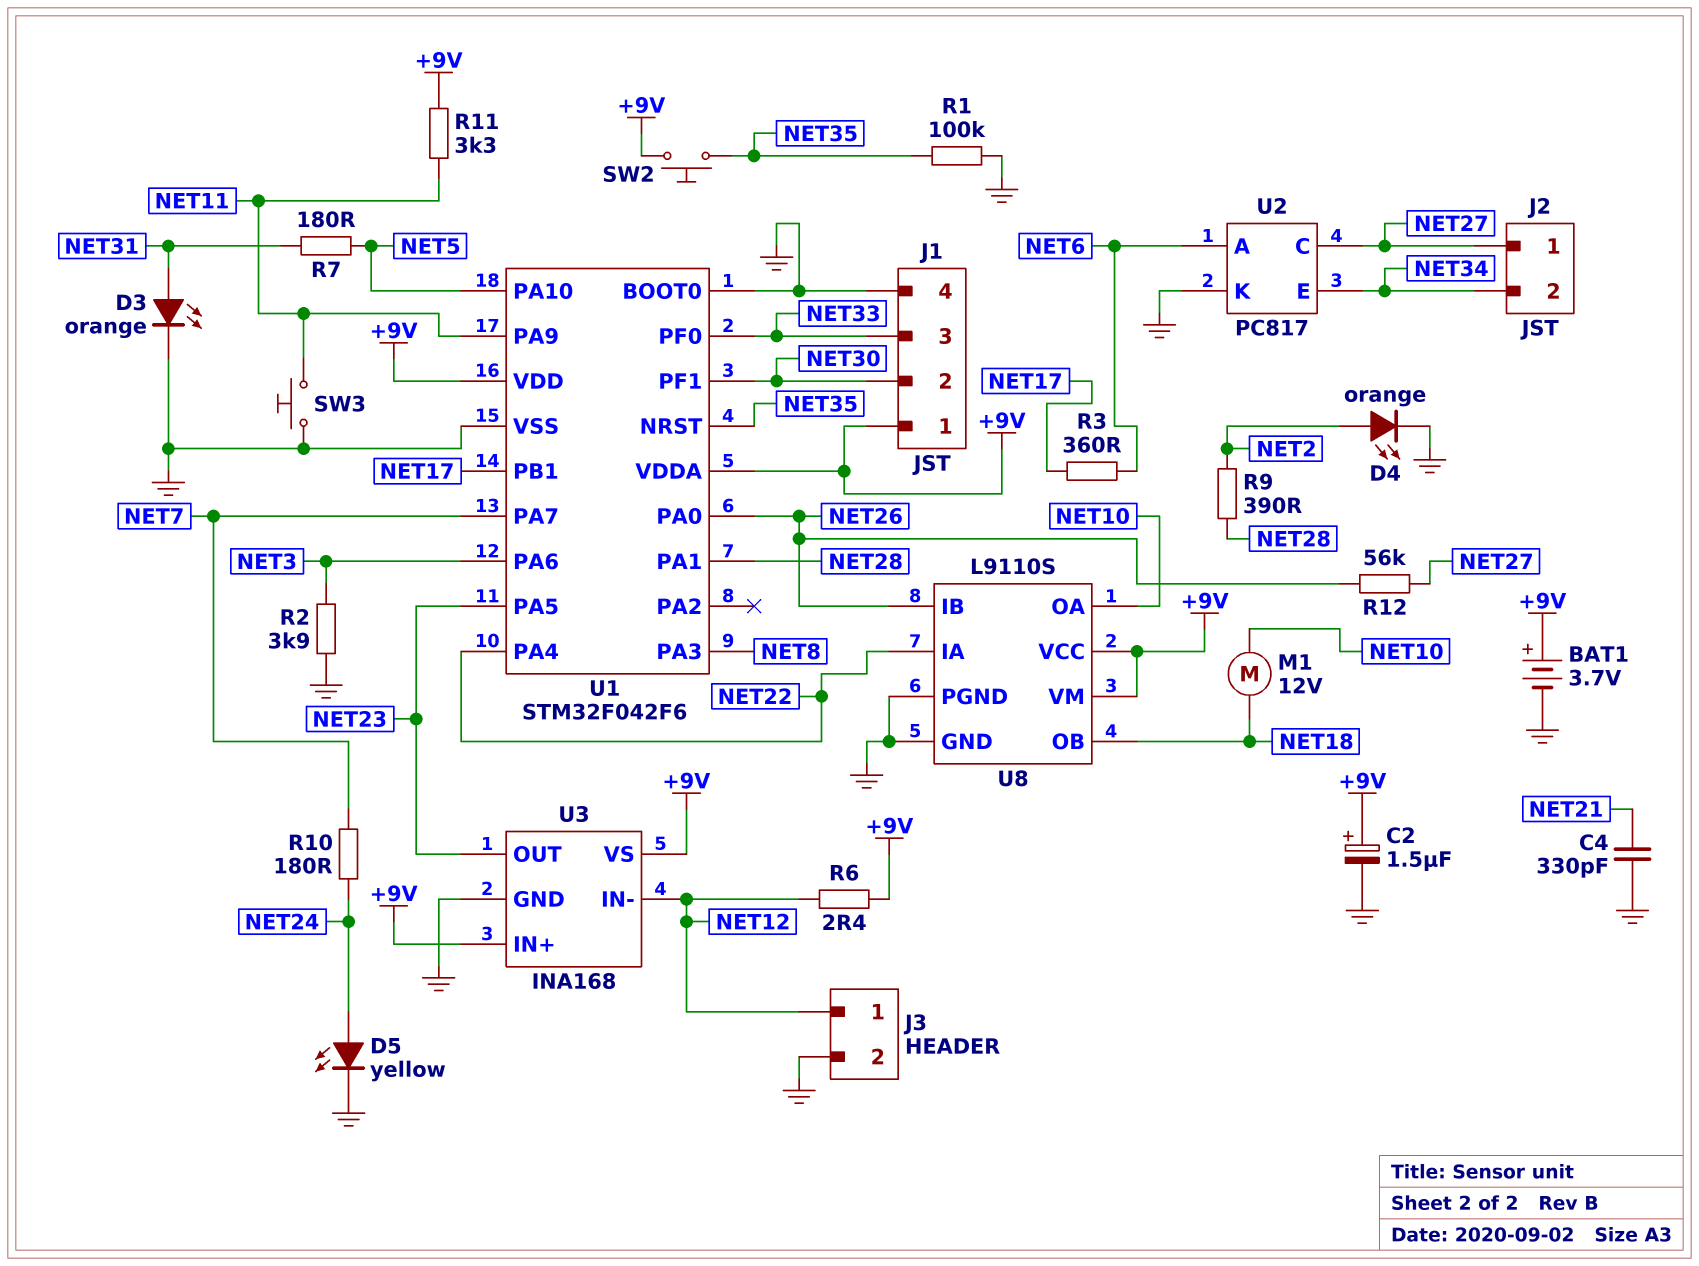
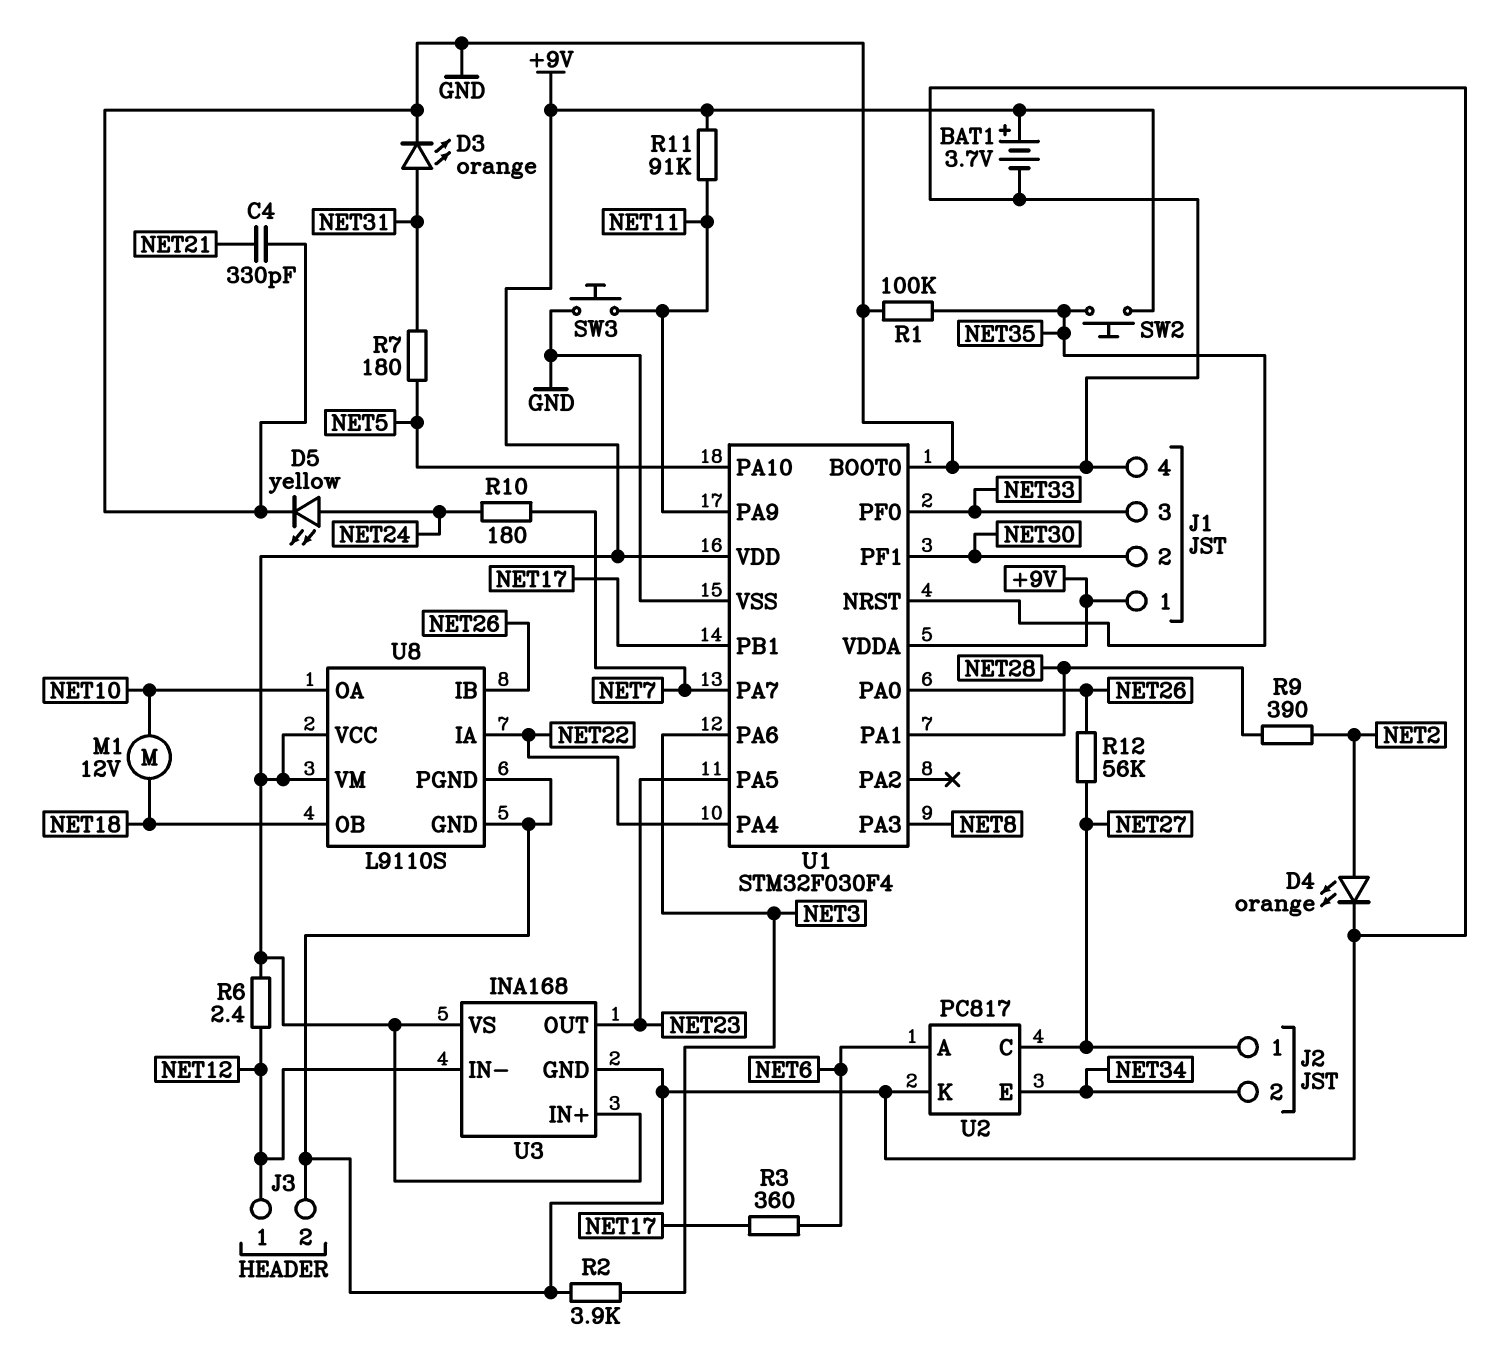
C2: 1.5uF (plus +9V, minus GND) -> none
R11: 3.3k (+9V, NET11) -> 91k (+9V, NET11)
U1: STM32F042F6 -> STM32F030F4

